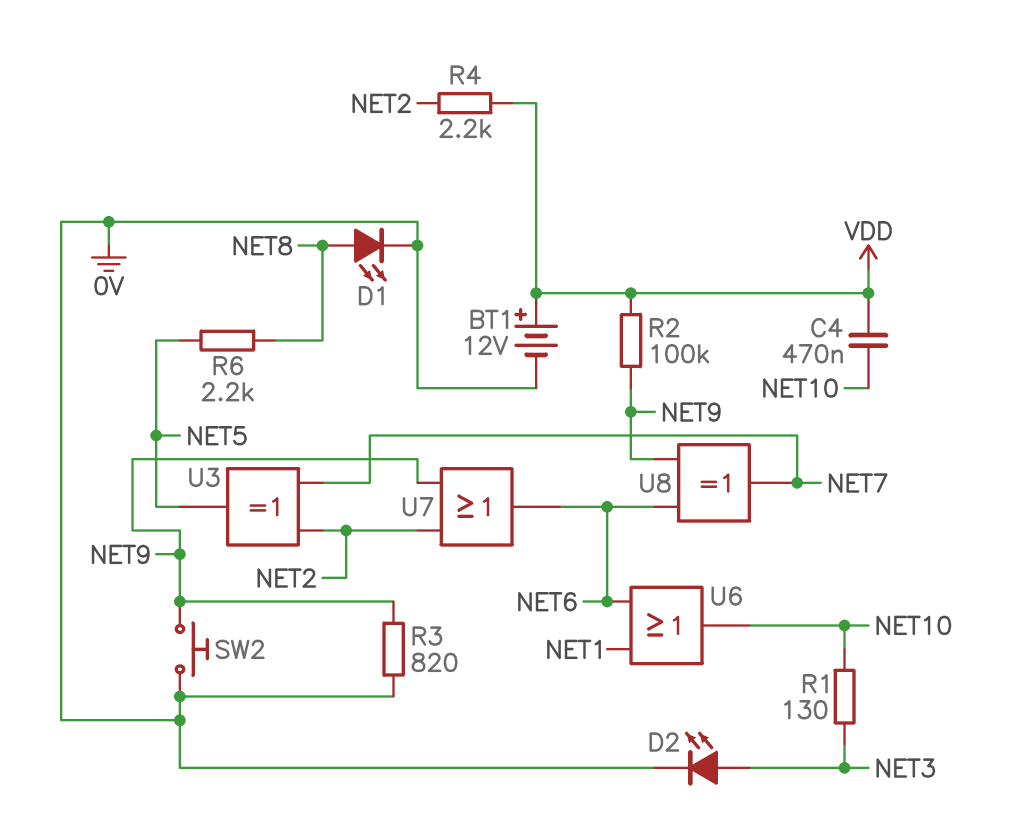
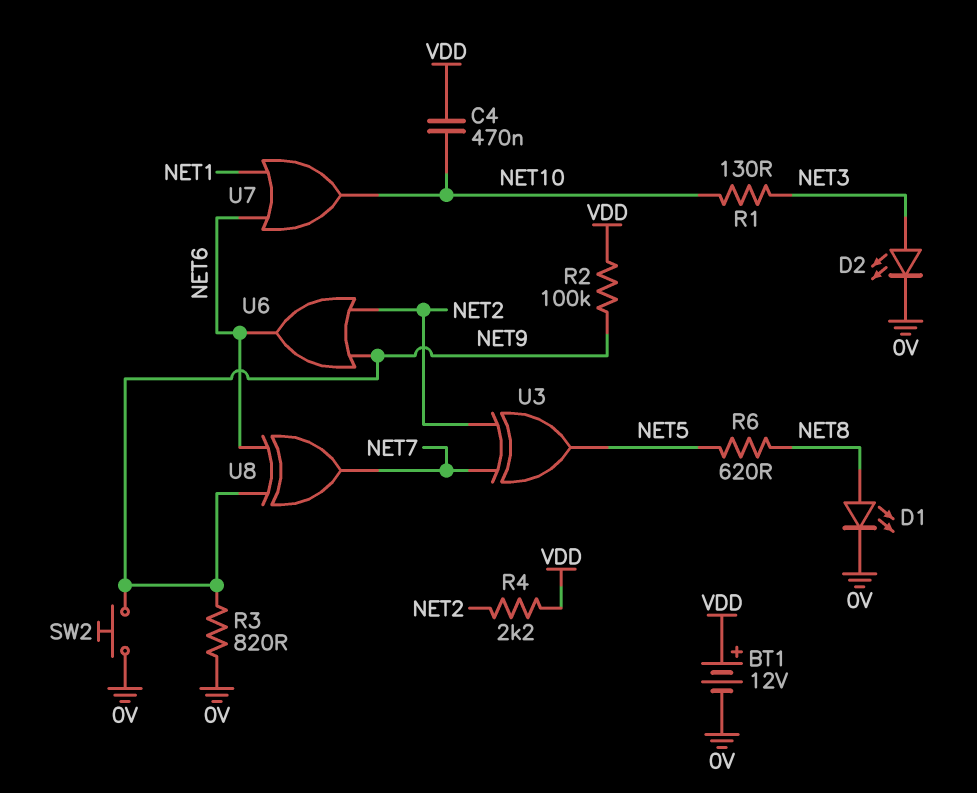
R6: 2.2k (NET5, NET8) -> 620 (NET5, NET8)
U6: OR (in NET1, in NET6, out NET10) -> OR (in NET2, in NET9, out NET6)
U7: OR (in NET2, in NET9, out NET6) -> OR (in NET1, in NET6, out NET10)

